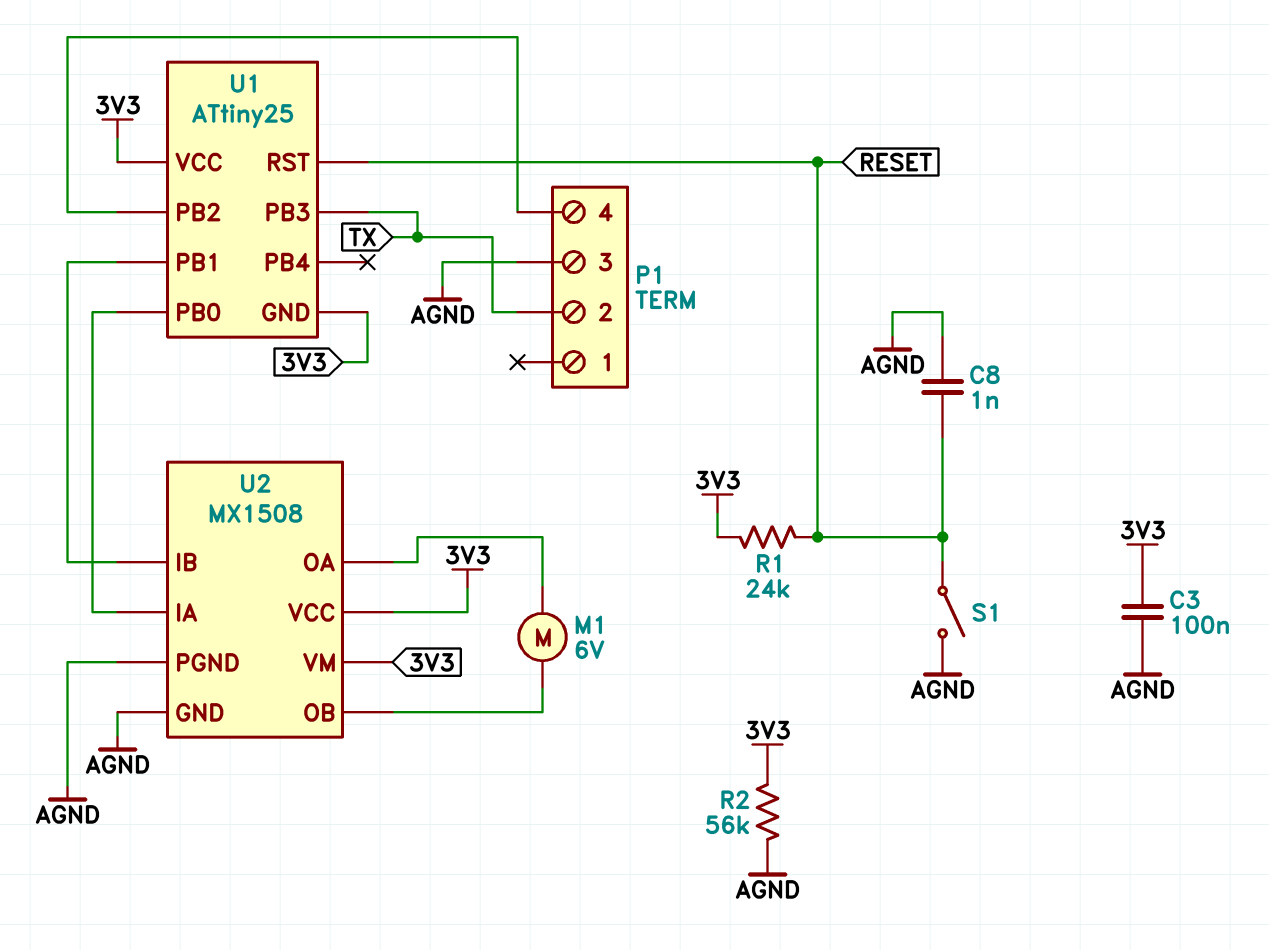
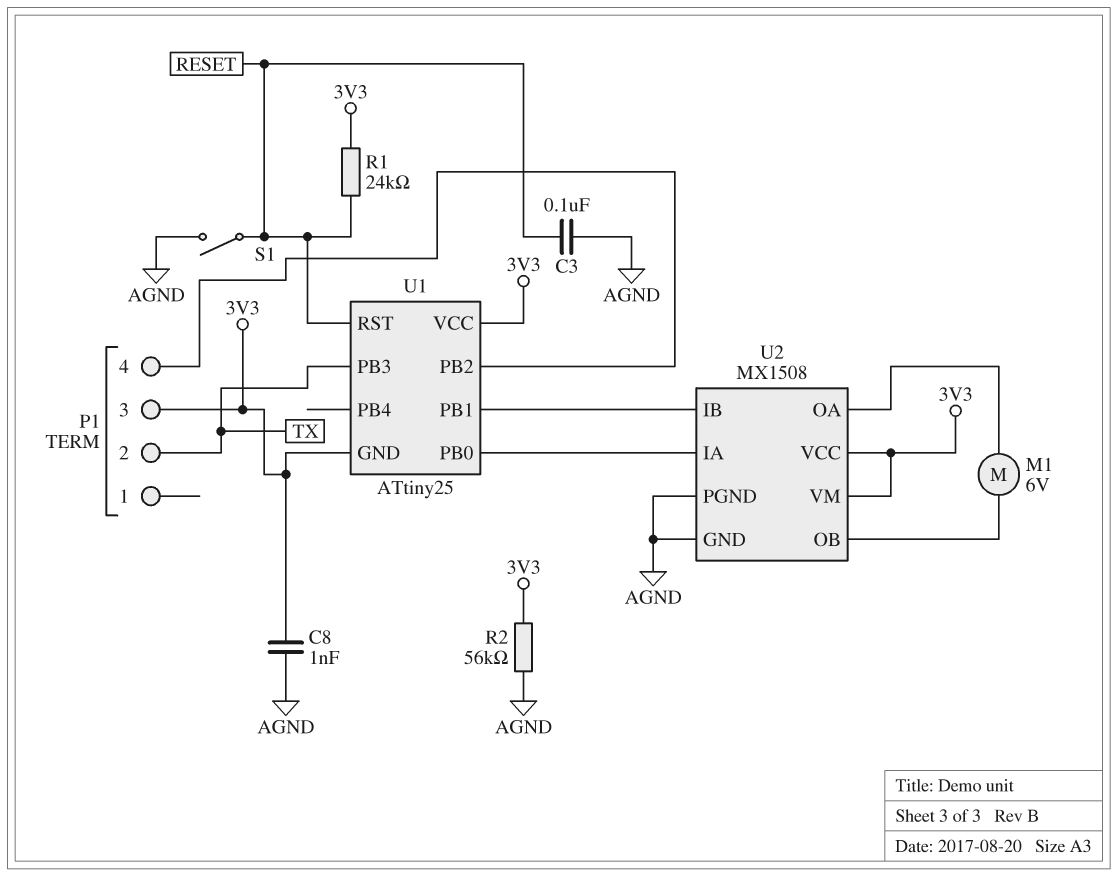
C3: 100nF (3V3, AGND) -> 100nF (AGND, RESET)
C8: 1nF (AGND, RESET) -> 1nF (3V3, AGND)
P1 pin 3: AGND -> 3V3

